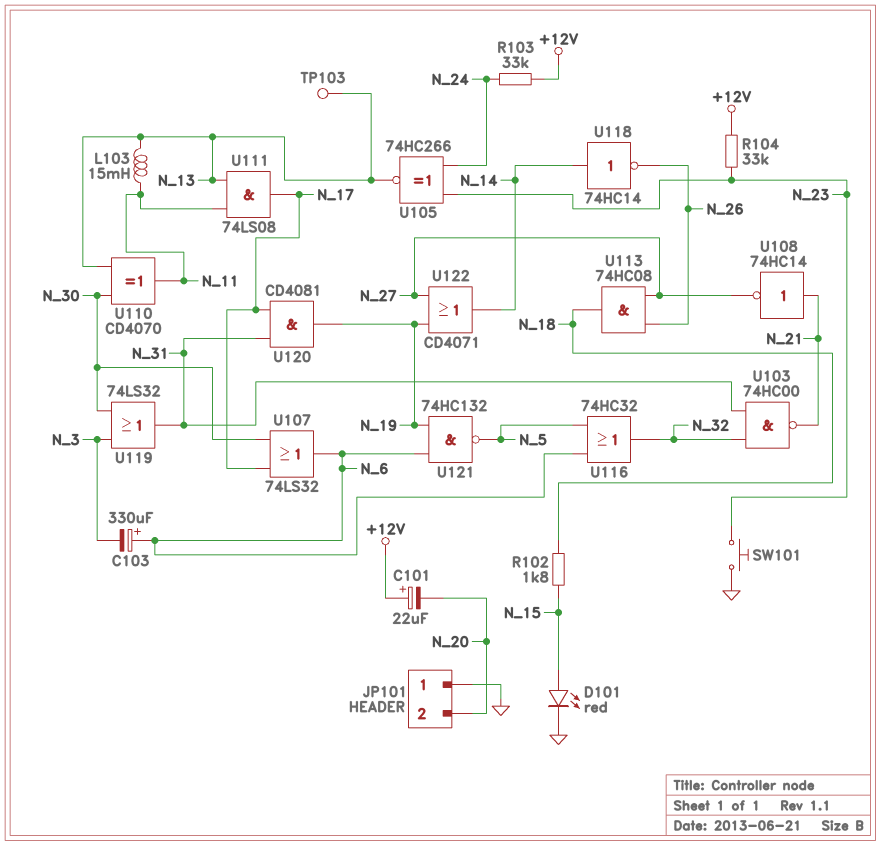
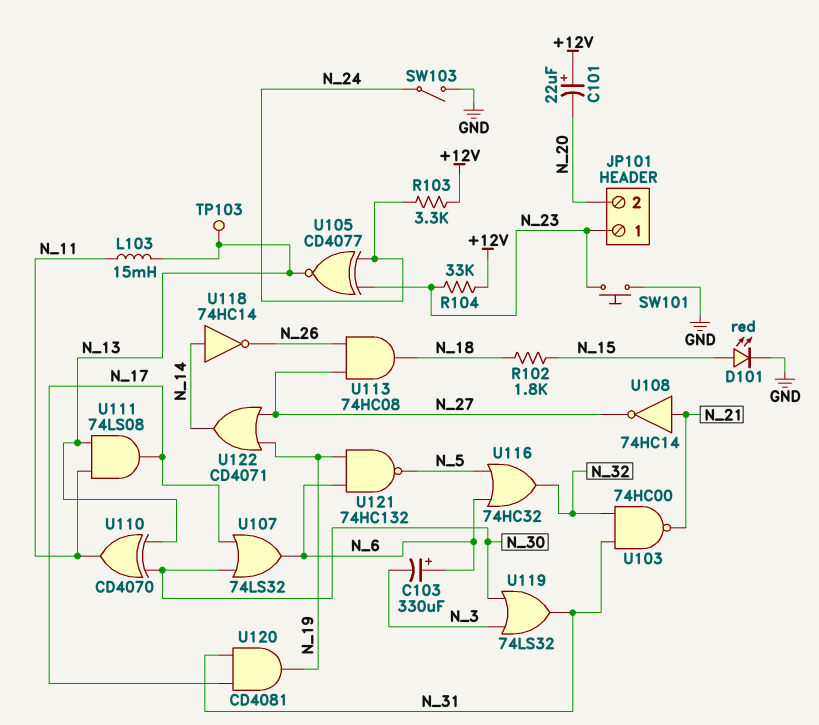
JP101 pin 1: GND -> N_23
R103: 33k (+12V, N_24) -> 3.3k (+12V, N_24)
SW103: none -> switch (GND, N_24)
U105: XNOR 74HC266 (in N_23, in N_24, out N_13) -> XNOR CD4077 (in N_23, in N_24, out N_13)

